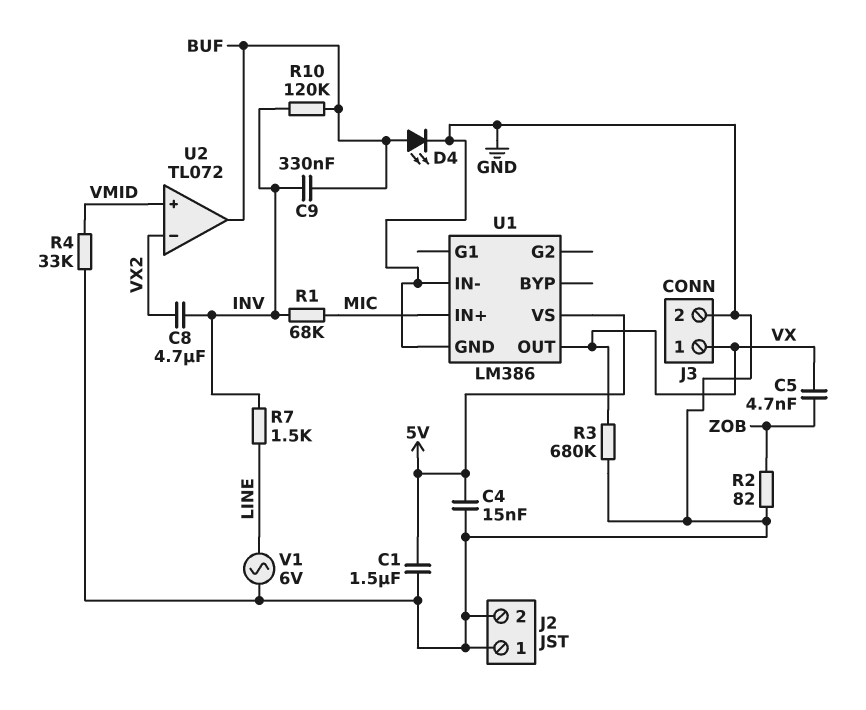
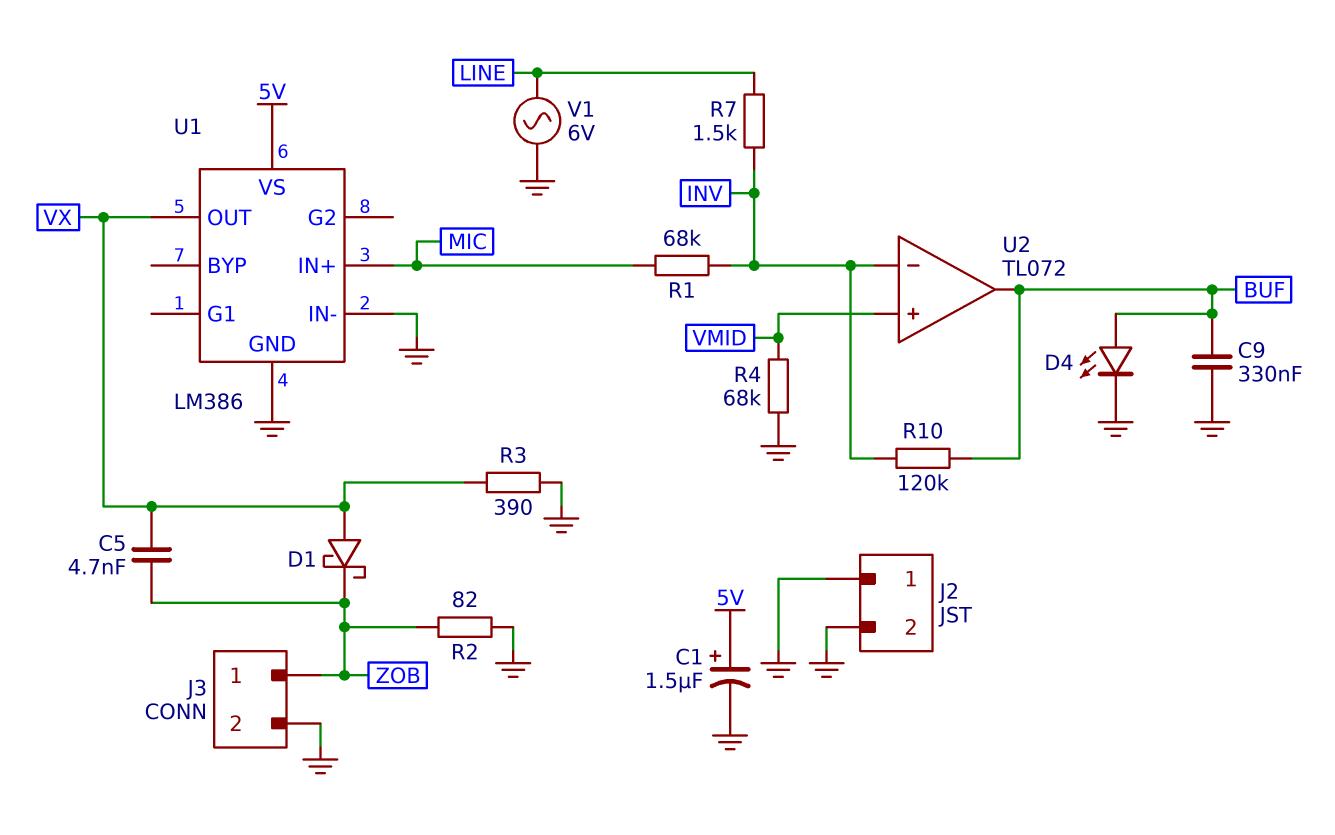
C1: 1.5uF (5V, GND) -> 1.5uF (plus 5V, minus GND)
C4: 15nF (5V, GND) -> none
C8: 4.7uF (INV, VX2) -> none
C9: 330nF (BUF, INV) -> 330nF (BUF, GND)
D1: none -> schottky (A VX, K ZOB)
J3 pin 1: VX -> ZOB
R3: 680k (GND, VX) -> 390 (GND, VX)
R4: 33k (GND, VMID) -> 68k (GND, VMID)
U2 pin in-: VX2 -> INV

